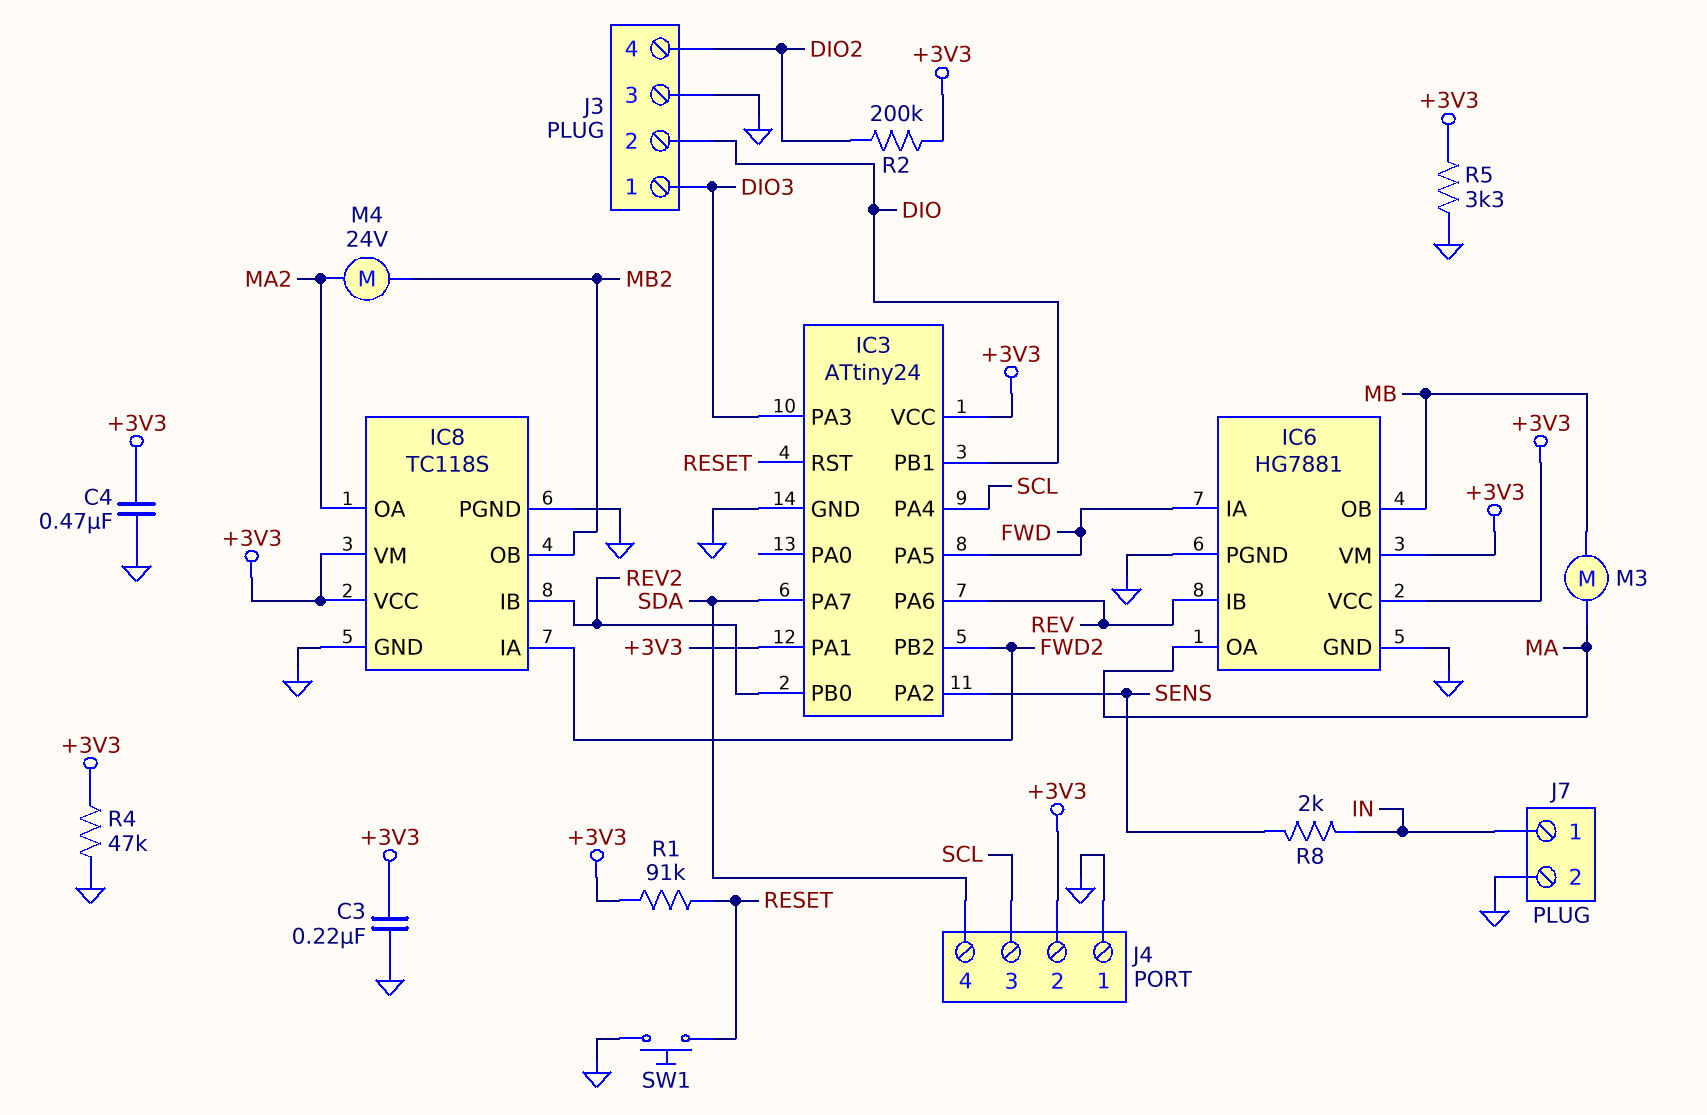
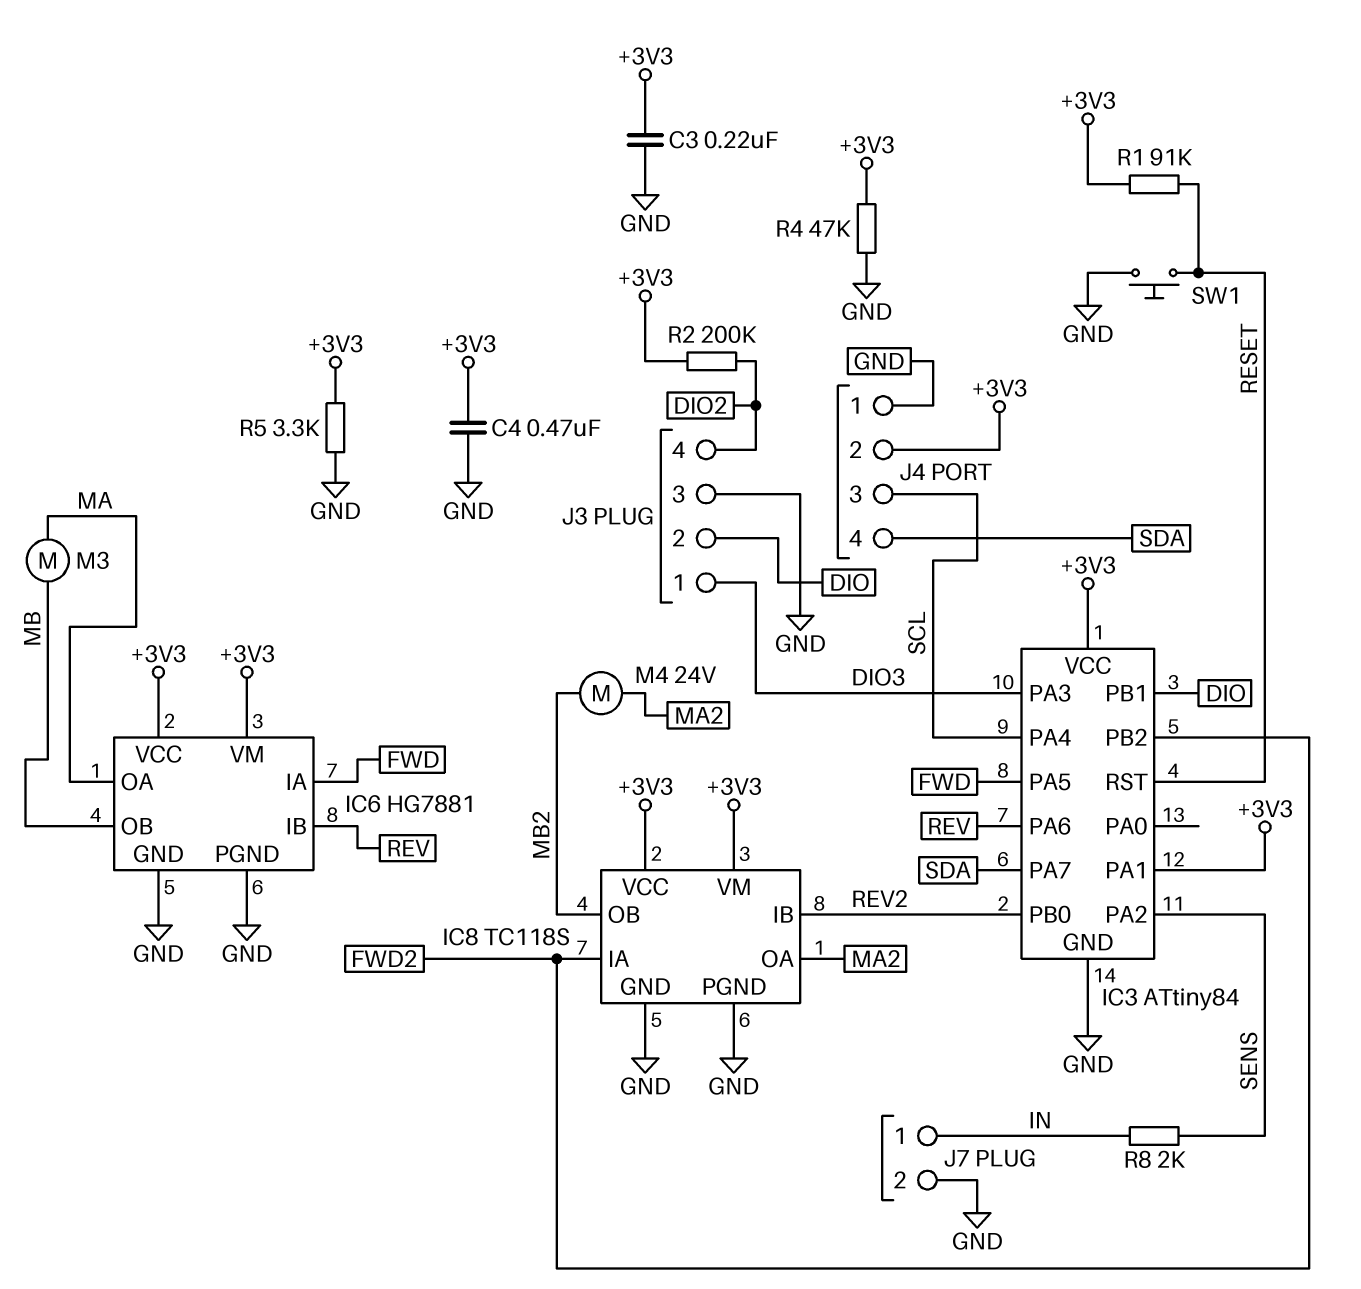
IC3: ATtiny24 -> ATtiny84

